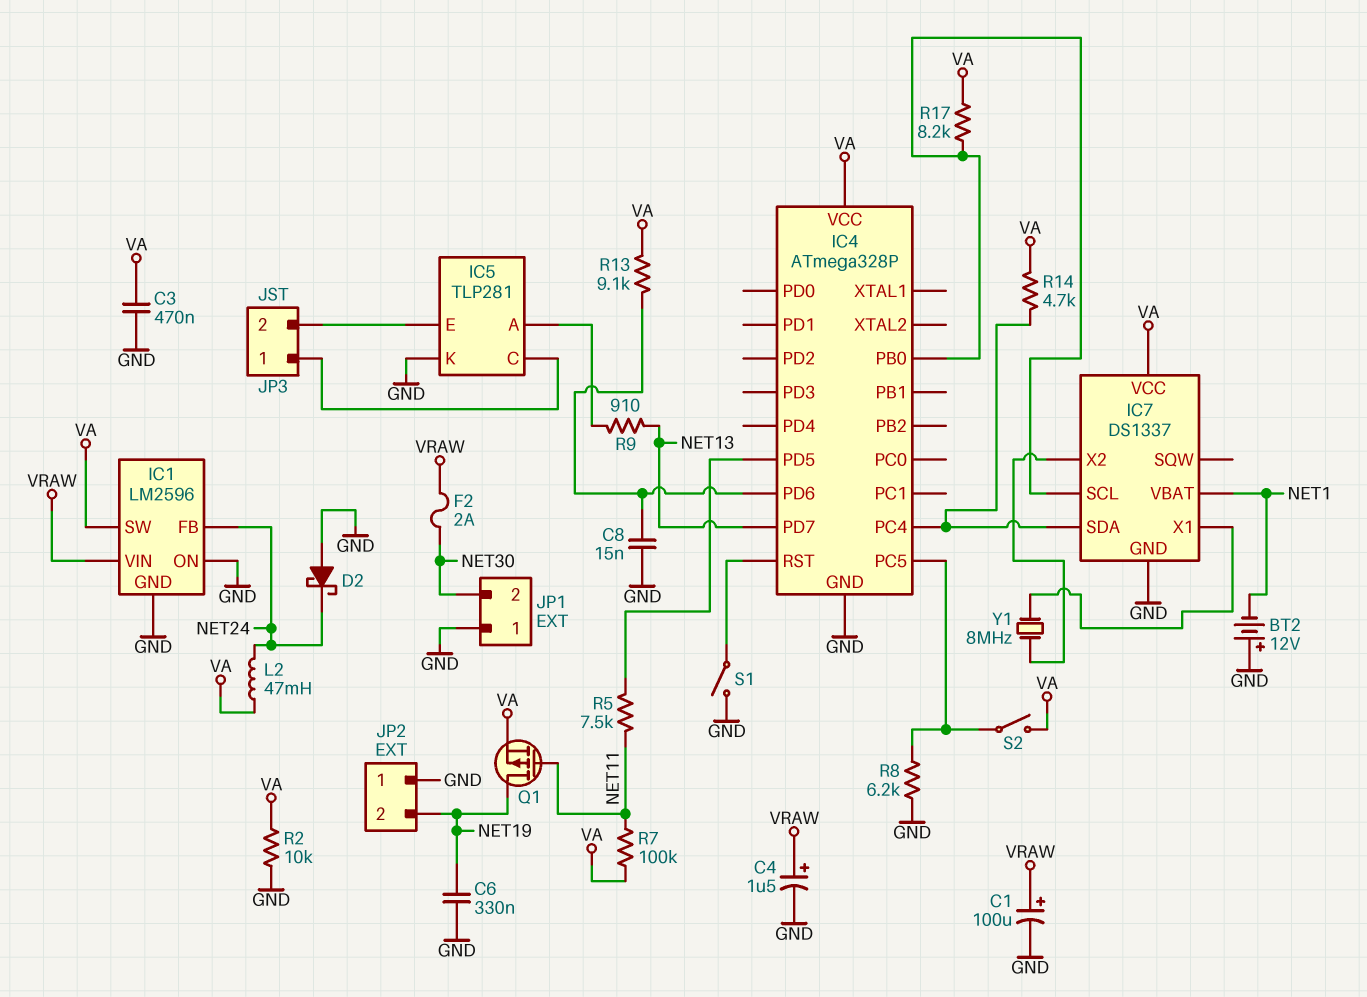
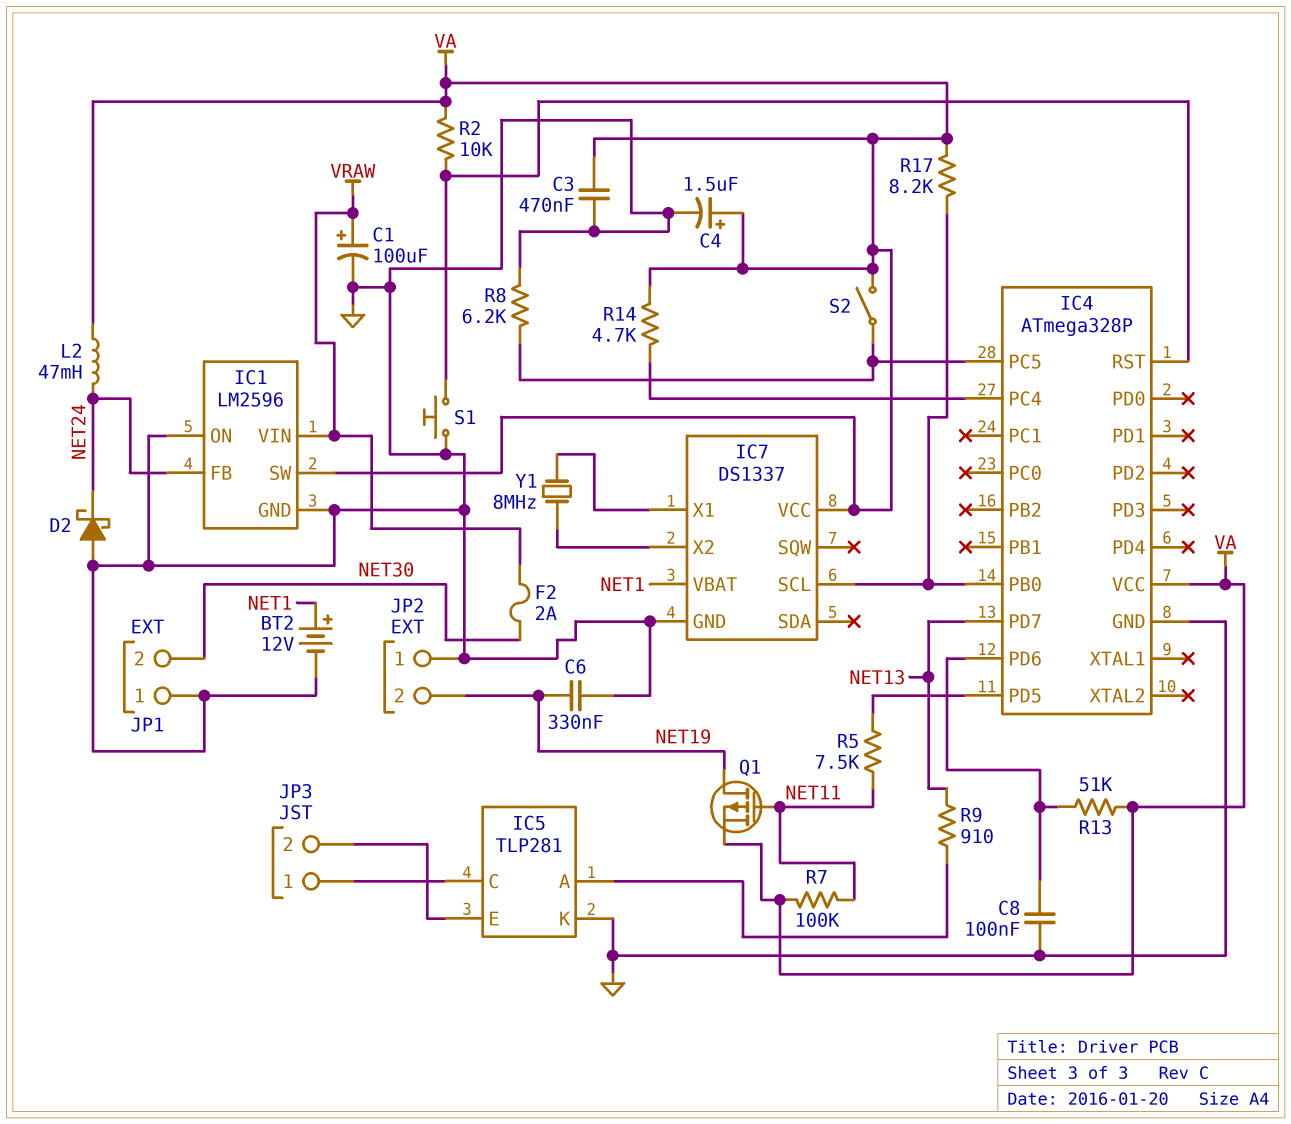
BT2: 12V (plus GND, minus NET1) -> 12V (plus NET1, minus GND)
C4: 1.5uF (plus VRAW, minus GND) -> 1.5uF (plus VA, minus GND)
C8: 15nF (GND, IC4/PD6) -> 100nF (GND, IC4/PD6)
IC7 pin SDA: IC4/PC4 -> none
R2: 10k (GND, VA) -> 10k (IC4/RST, VA)
R13: 9.1k (IC4/PD6, VA) -> 51k (IC4/PD6, VA)
S1: switch (GND, IC4/RST) -> button (GND, IC4/RST)

